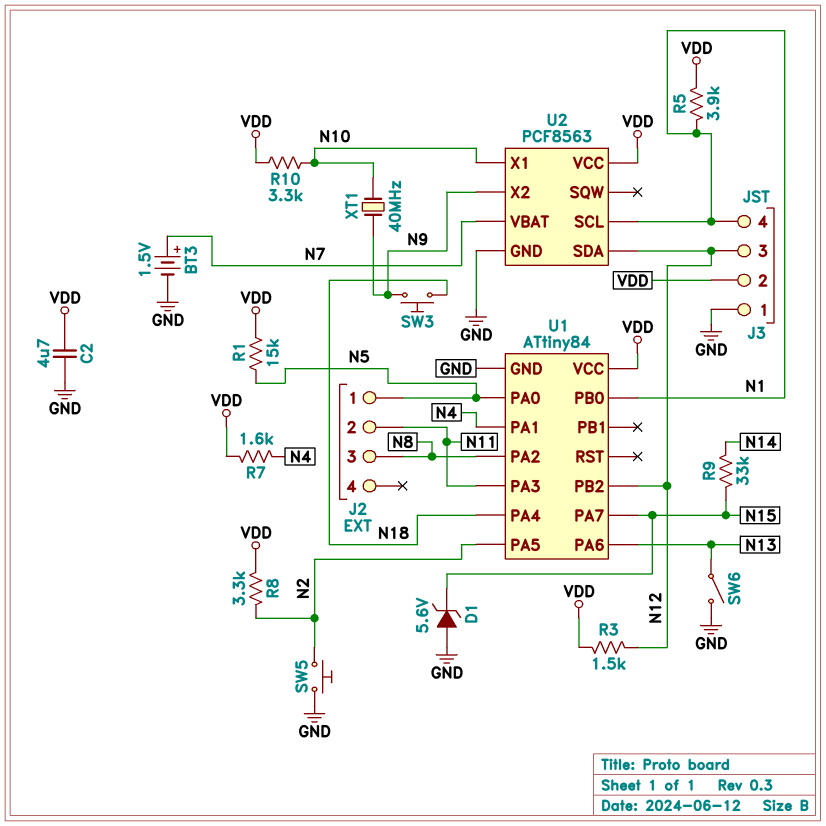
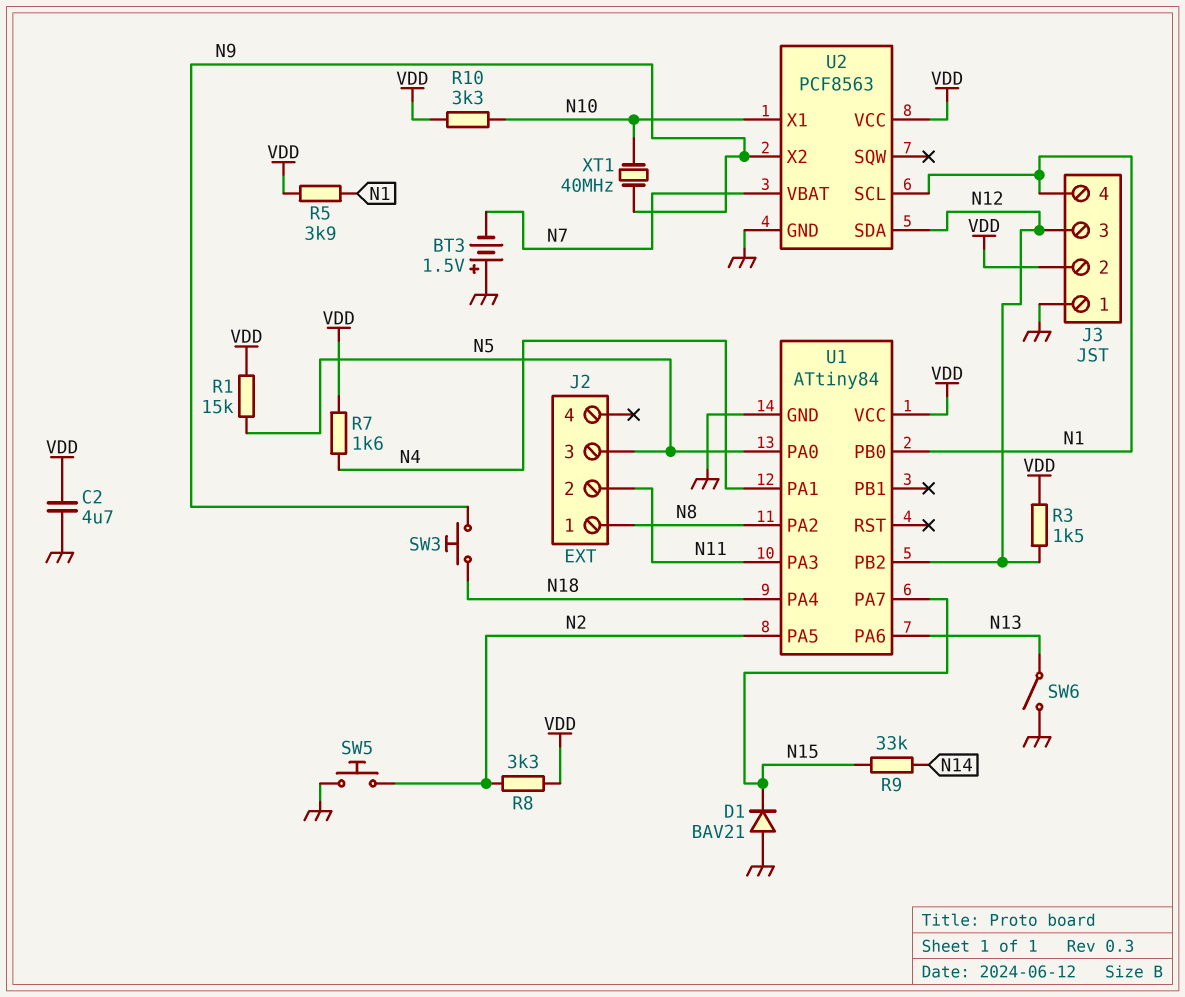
BT3: 1.5V (plus N7, minus GND) -> 1.5V (plus GND, minus N7)
D1: zener 5.6V (A GND, K N15) -> diode BAV21 (A GND, K N15)
J2 pin 1: N5 -> N8
J2 pin 3: N8 -> N5

